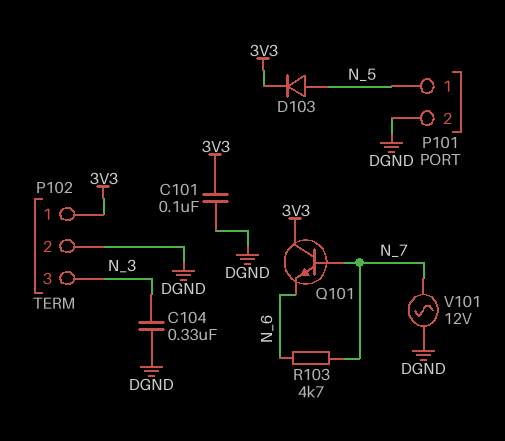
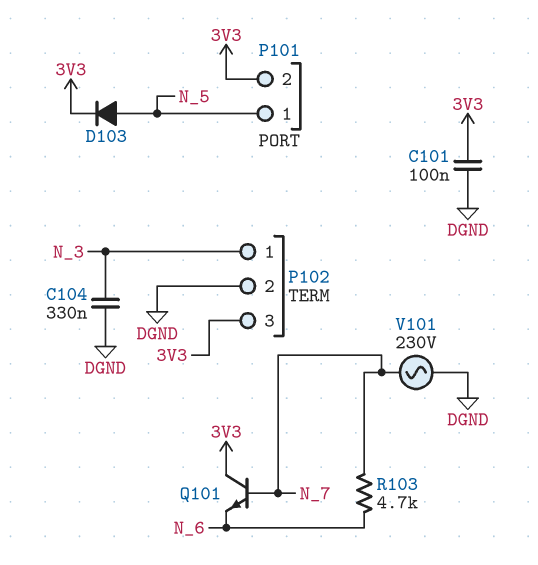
P101 pin 2: DGND -> 3V3
P102 pin 1: 3V3 -> N_3
P102 pin 3: N_3 -> 3V3
V101: AC 12V (DGND, N_7) -> AC 230V (DGND, N_7)

